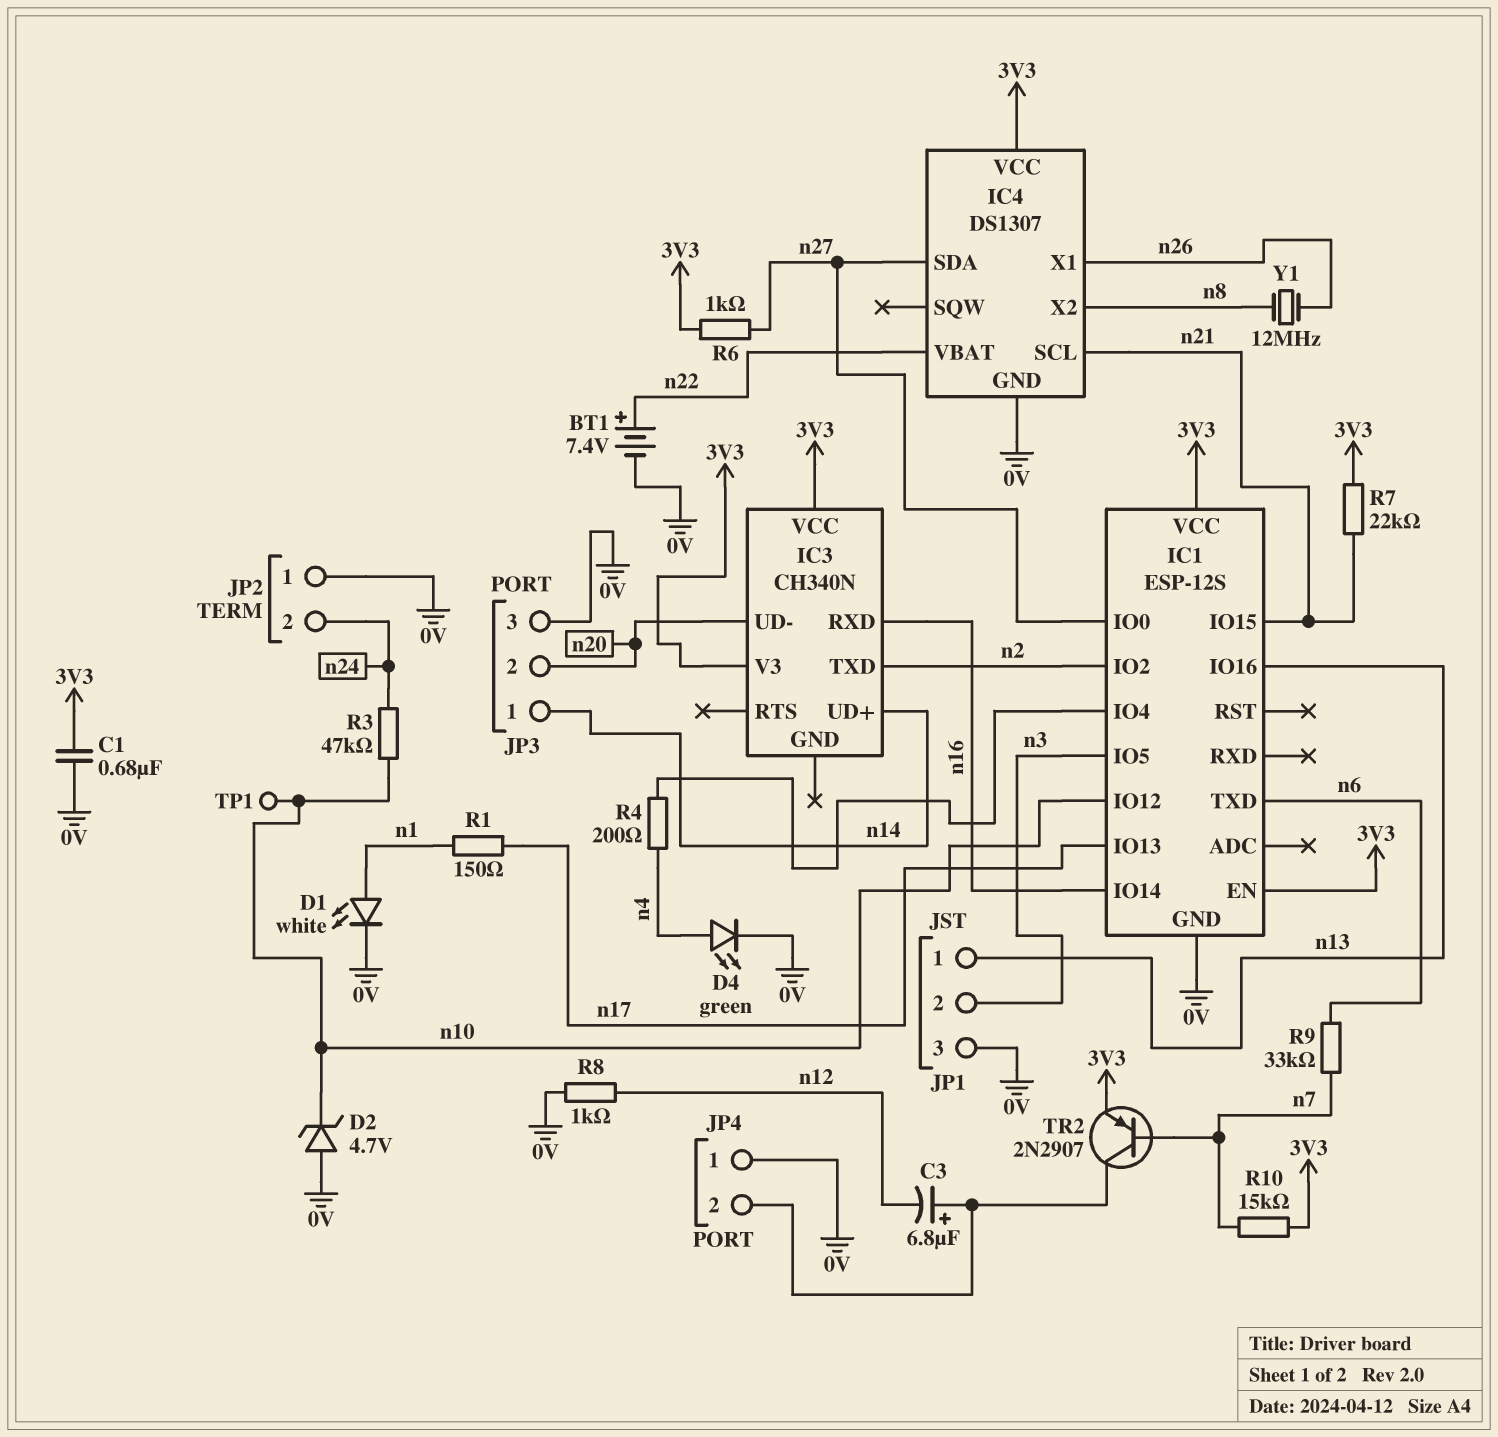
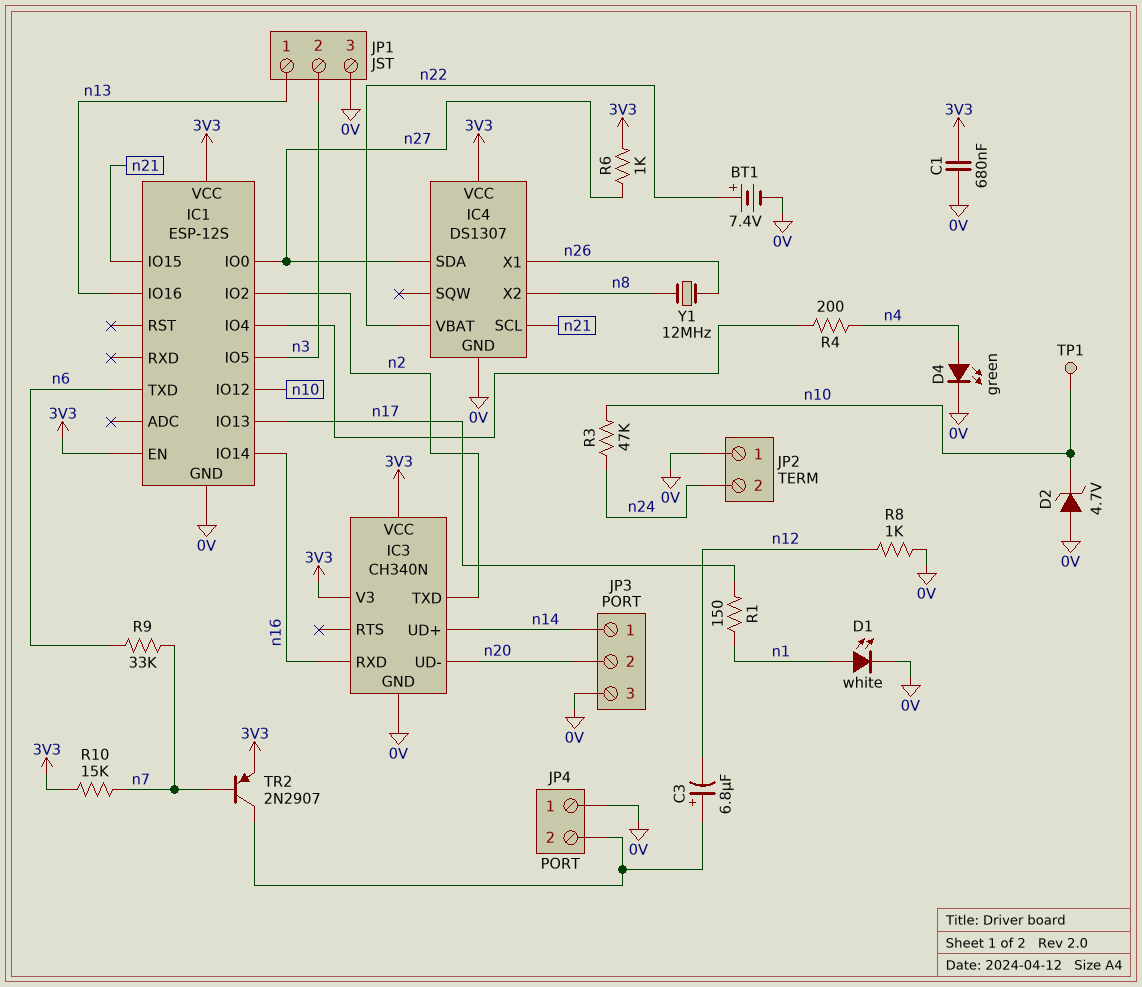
IC3 pin GND: none -> 0V
R7: 22k (3V3, n21) -> none

